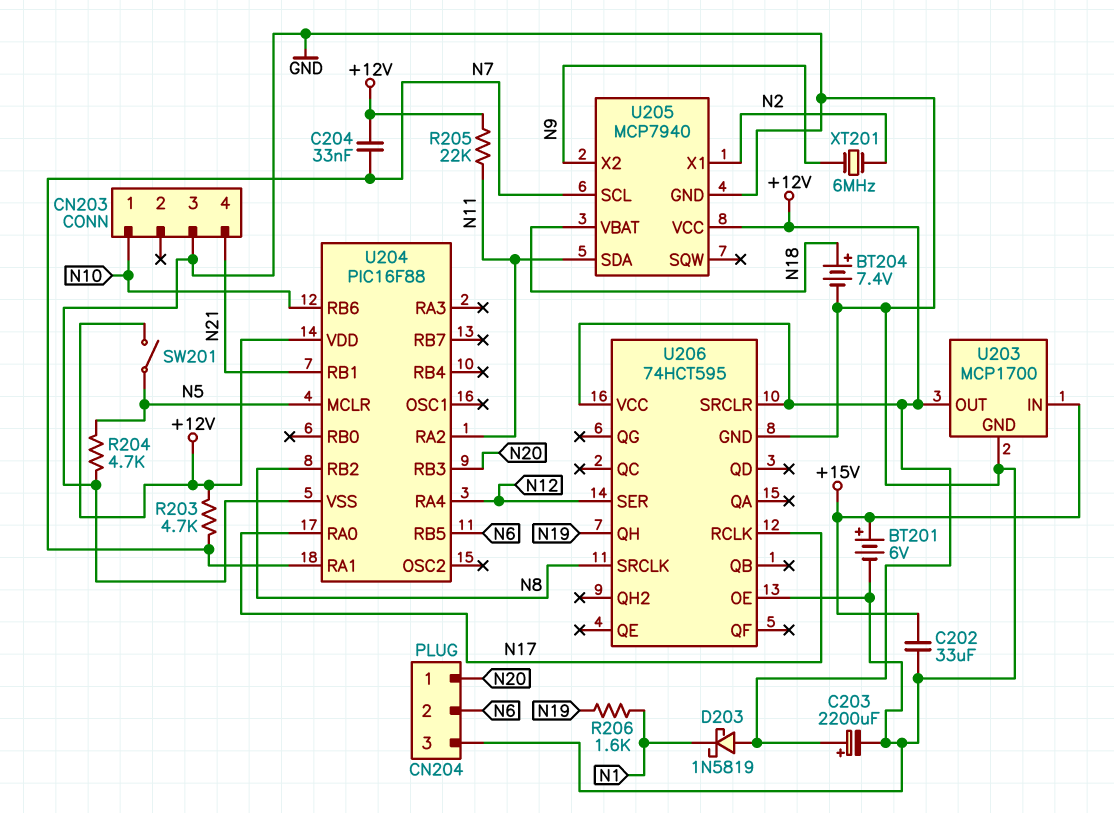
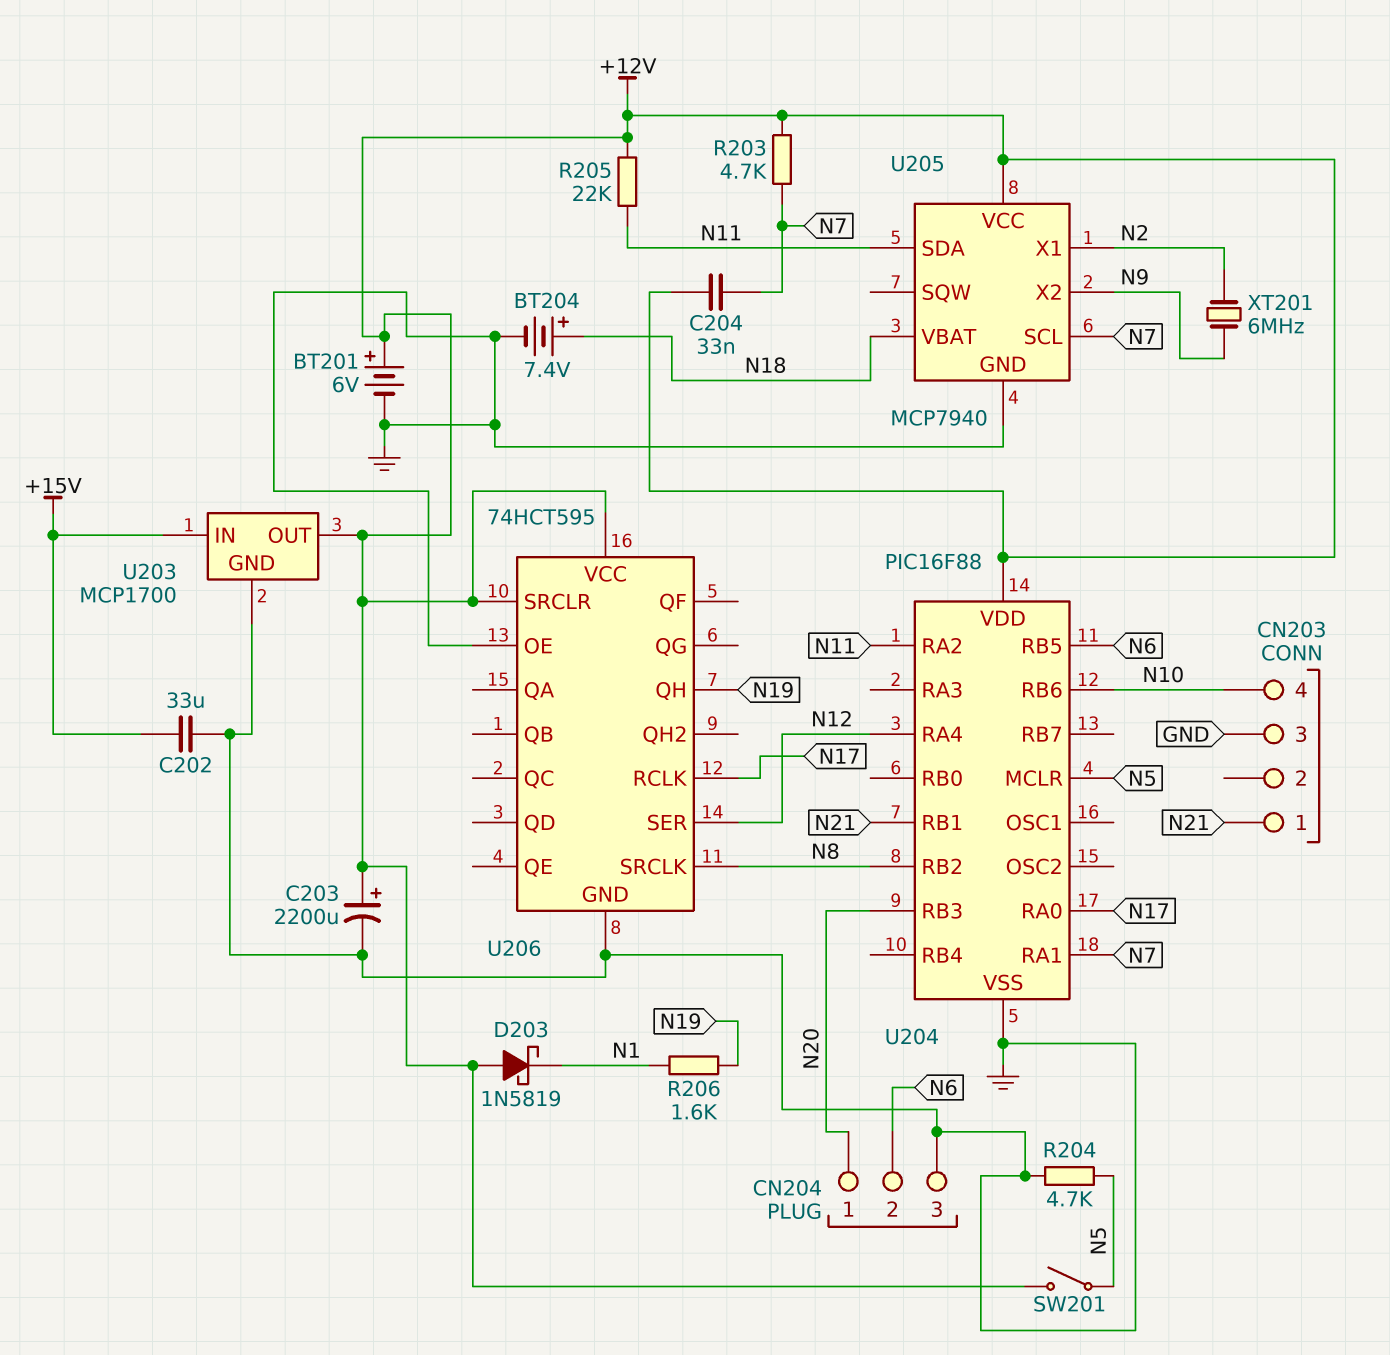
BT201: 6V (plus +15V, minus GND) -> 6V (plus +12V, minus GND)
CN203 pin 1: N10 -> N21
CN203 pin 4: N21 -> N10

